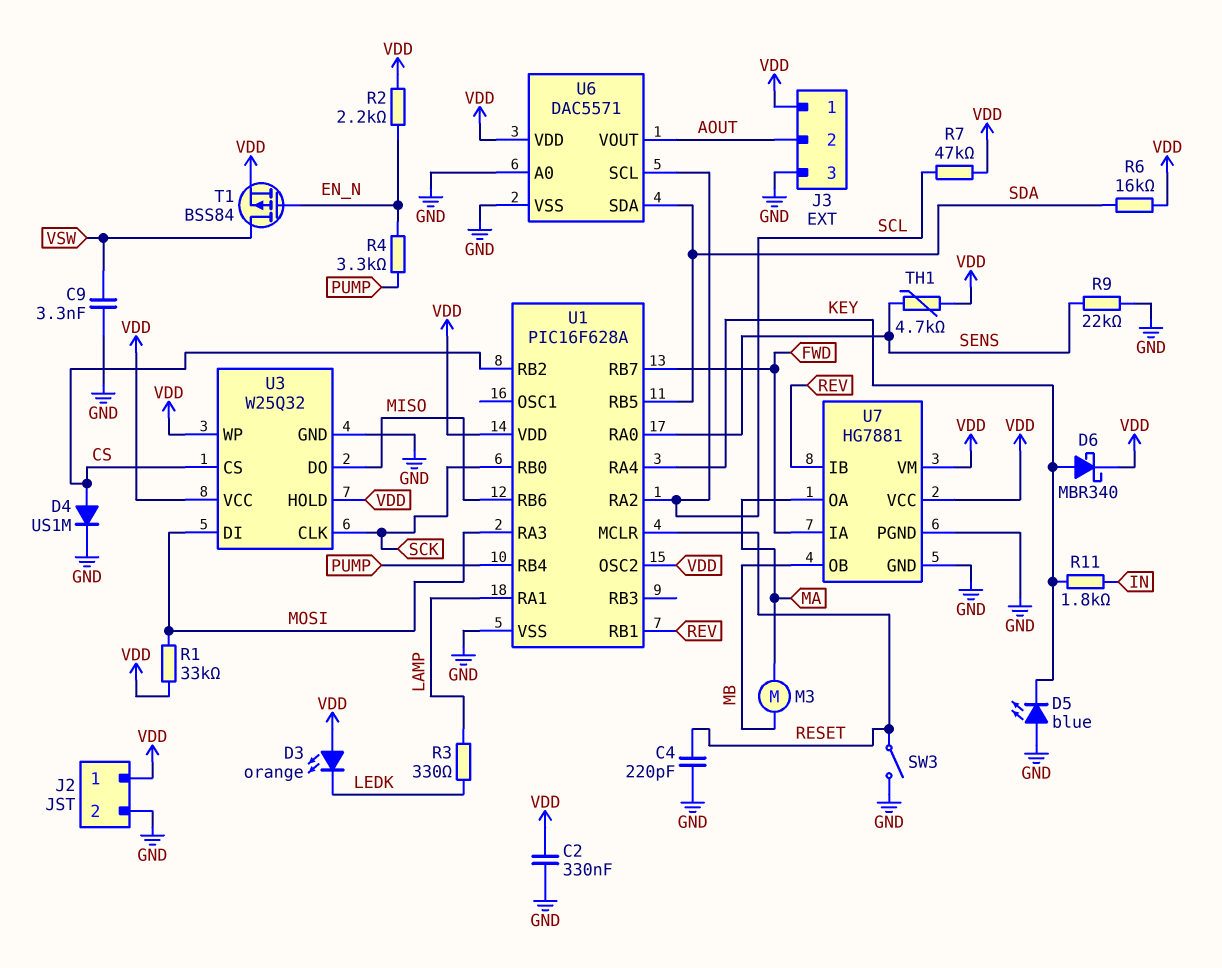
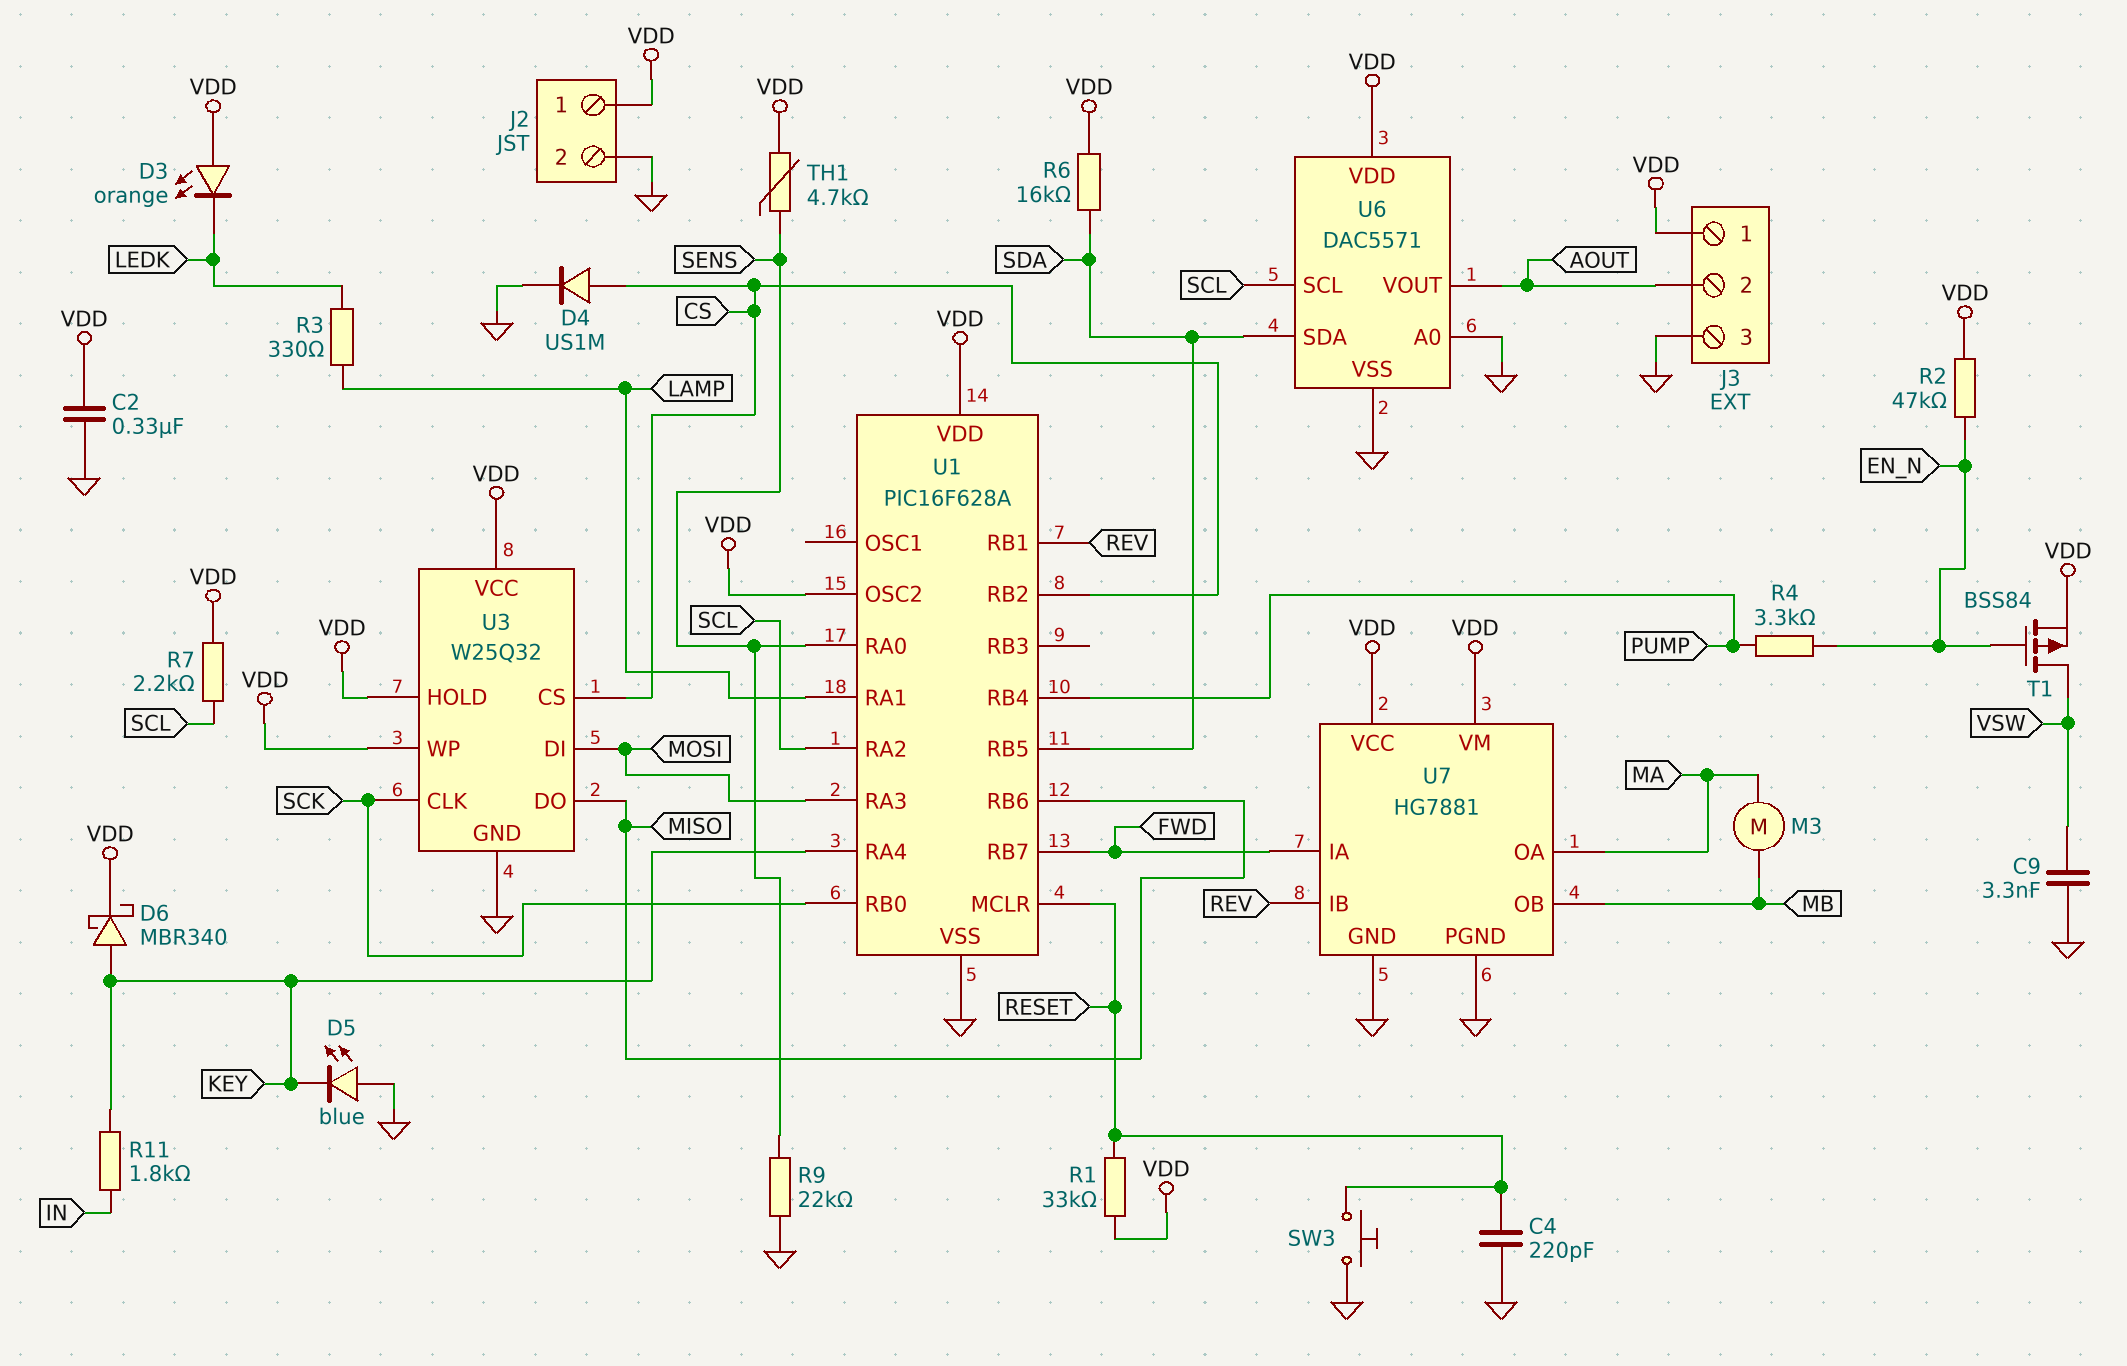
R1: 33k (MOSI, VDD) -> 33k (RESET, VDD)
R2: 2.2k (EN_N, VDD) -> 47k (EN_N, VDD)
R7: 47k (SCL, VDD) -> 2.2k (SCL, VDD)
SW3: switch (GND, RESET) -> button (GND, RESET)

